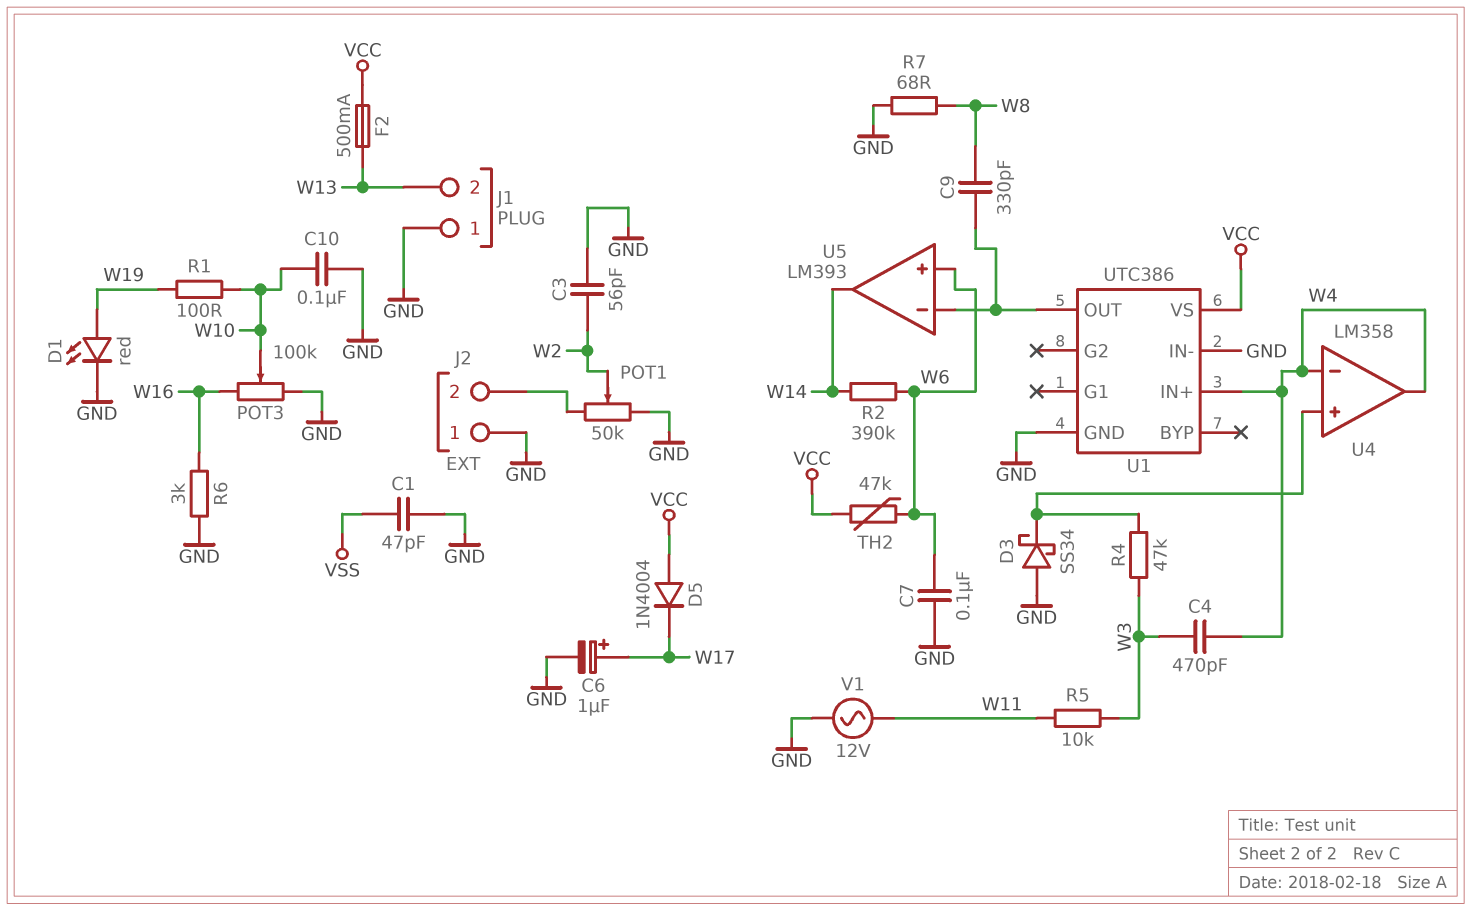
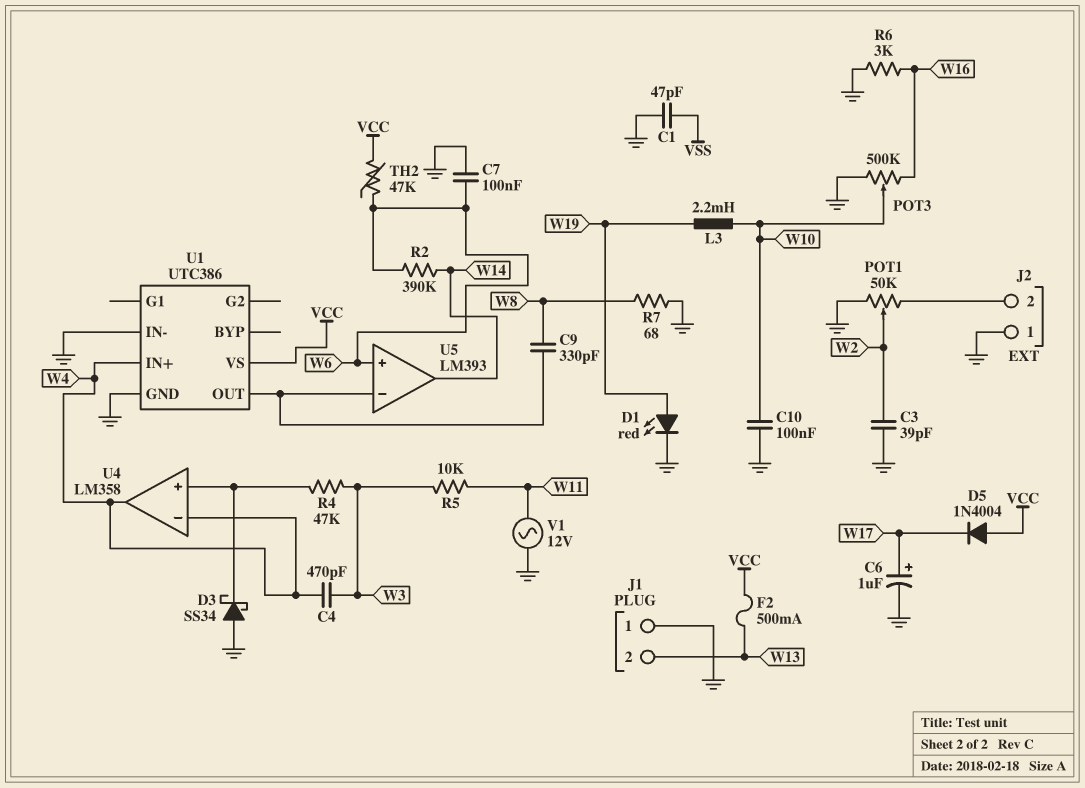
C3: 56pF (GND, W2) -> 39pF (GND, W2)
L3: none -> 2.2mH (W10, W19)
POT3: 100k (GND, W16, wiper W10) -> 500k (GND, W16, wiper W10)
R1: 100 (W10, W19) -> none

